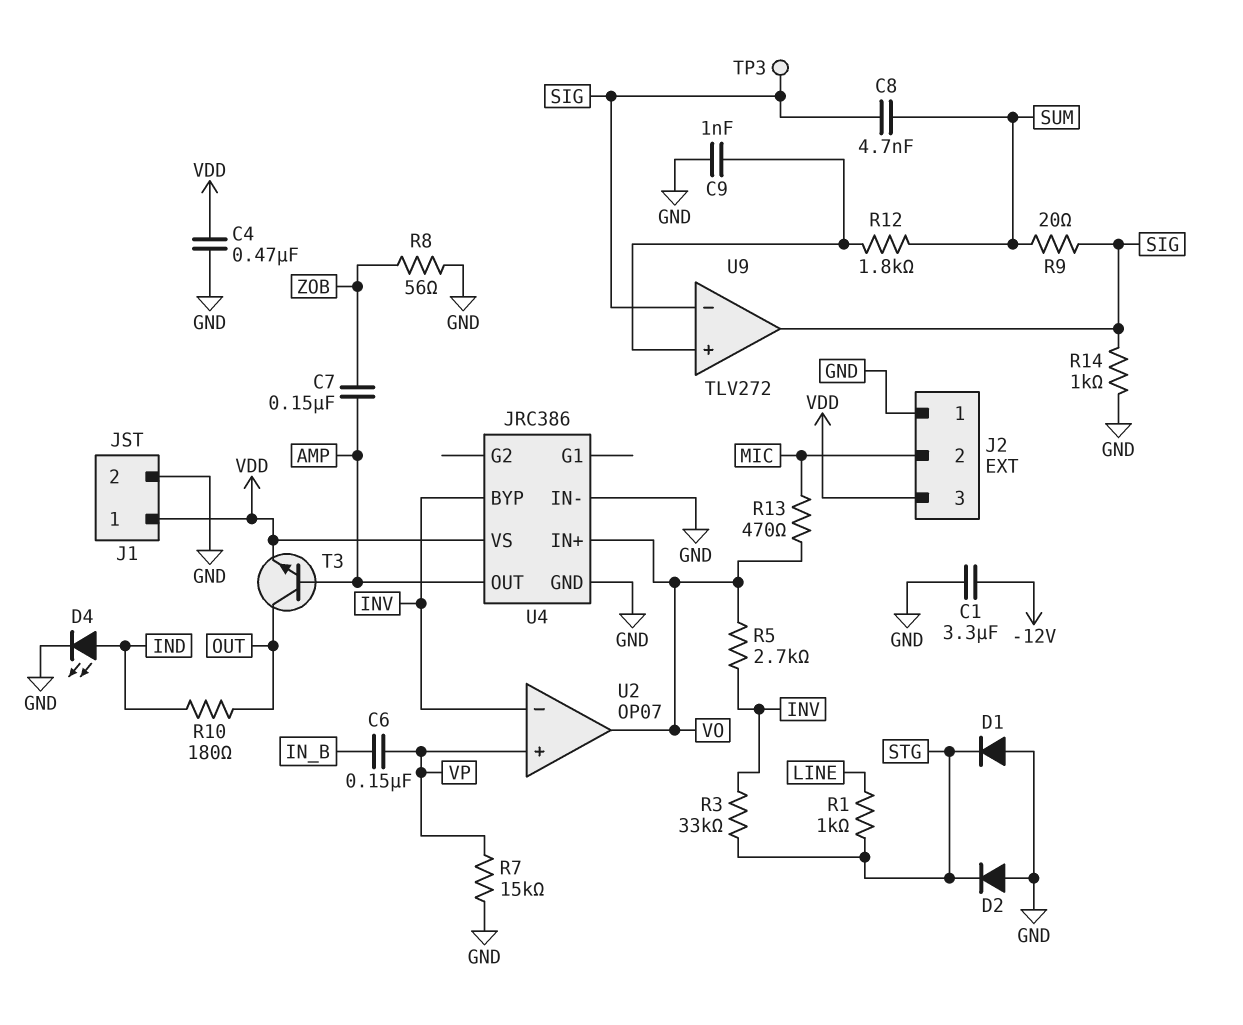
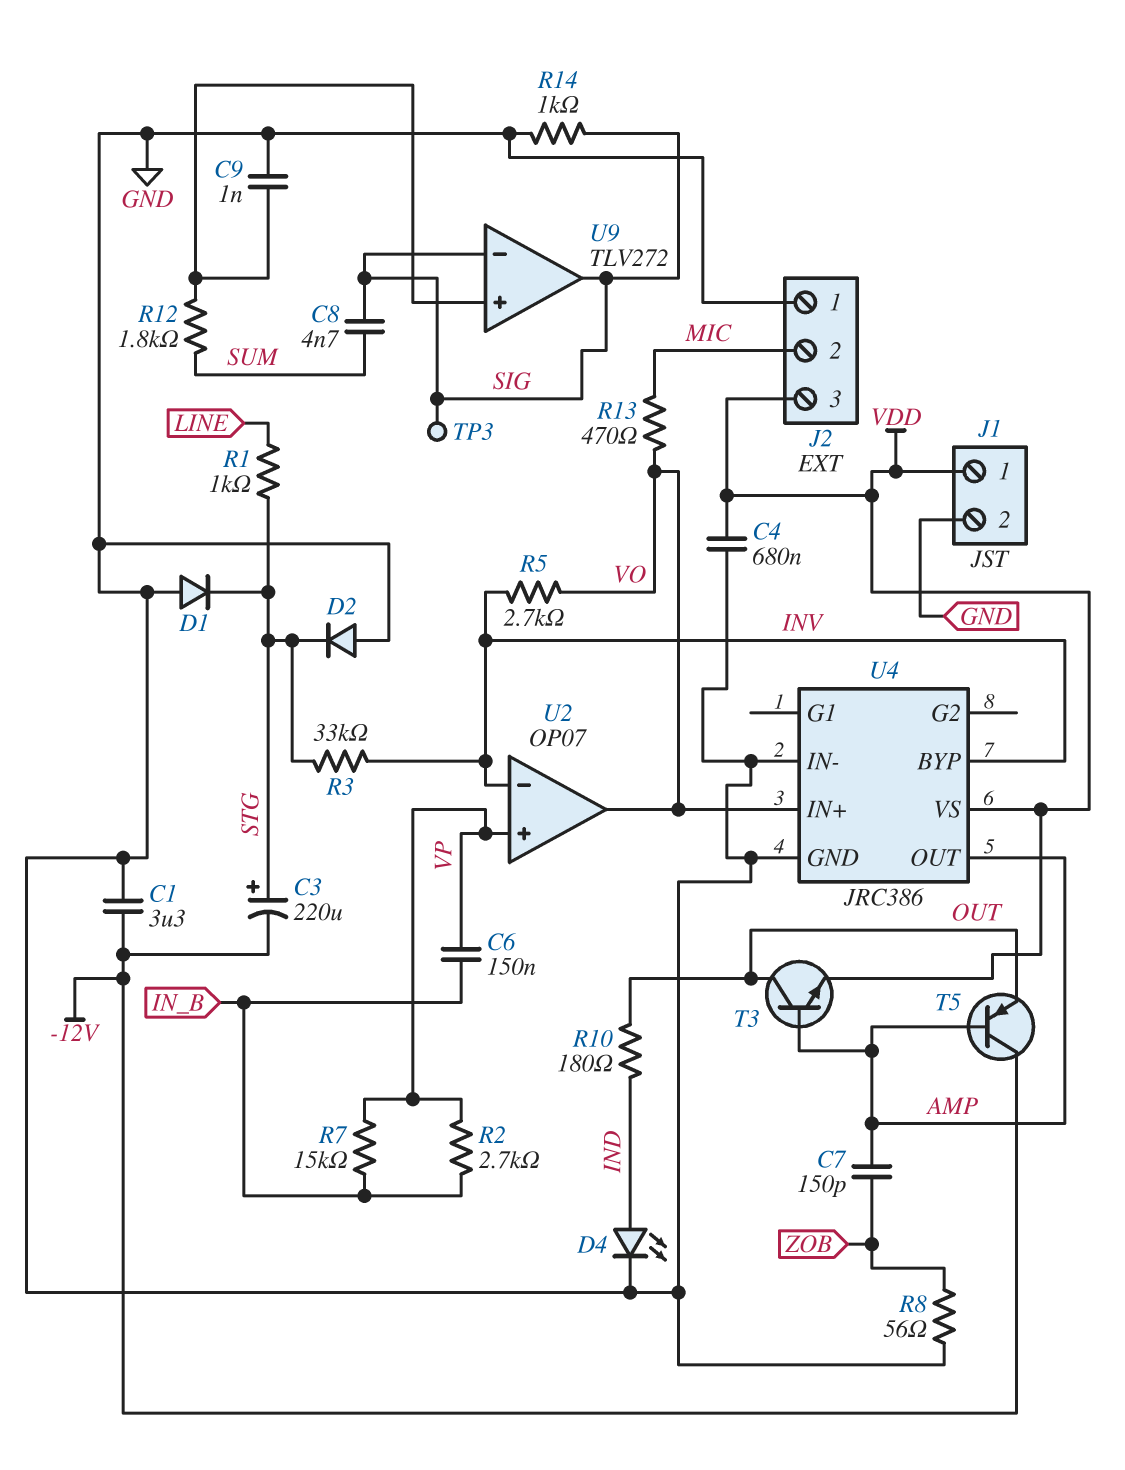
C3: none -> 220uF (plus STG, minus -12V)
C4: 470nF (GND, VDD) -> 680nF (GND, VDD)
C7: 150nF (AMP, ZOB) -> 150pF (AMP, ZOB)
R2: none -> 2.7k (IN_B, VP)
R7: 15k (GND, VP) -> 15k (IN_B, VP)
R9: 20 (SIG, SUM) -> none
T5: none -> PNP (B AMP, C -12V, E OUT)

